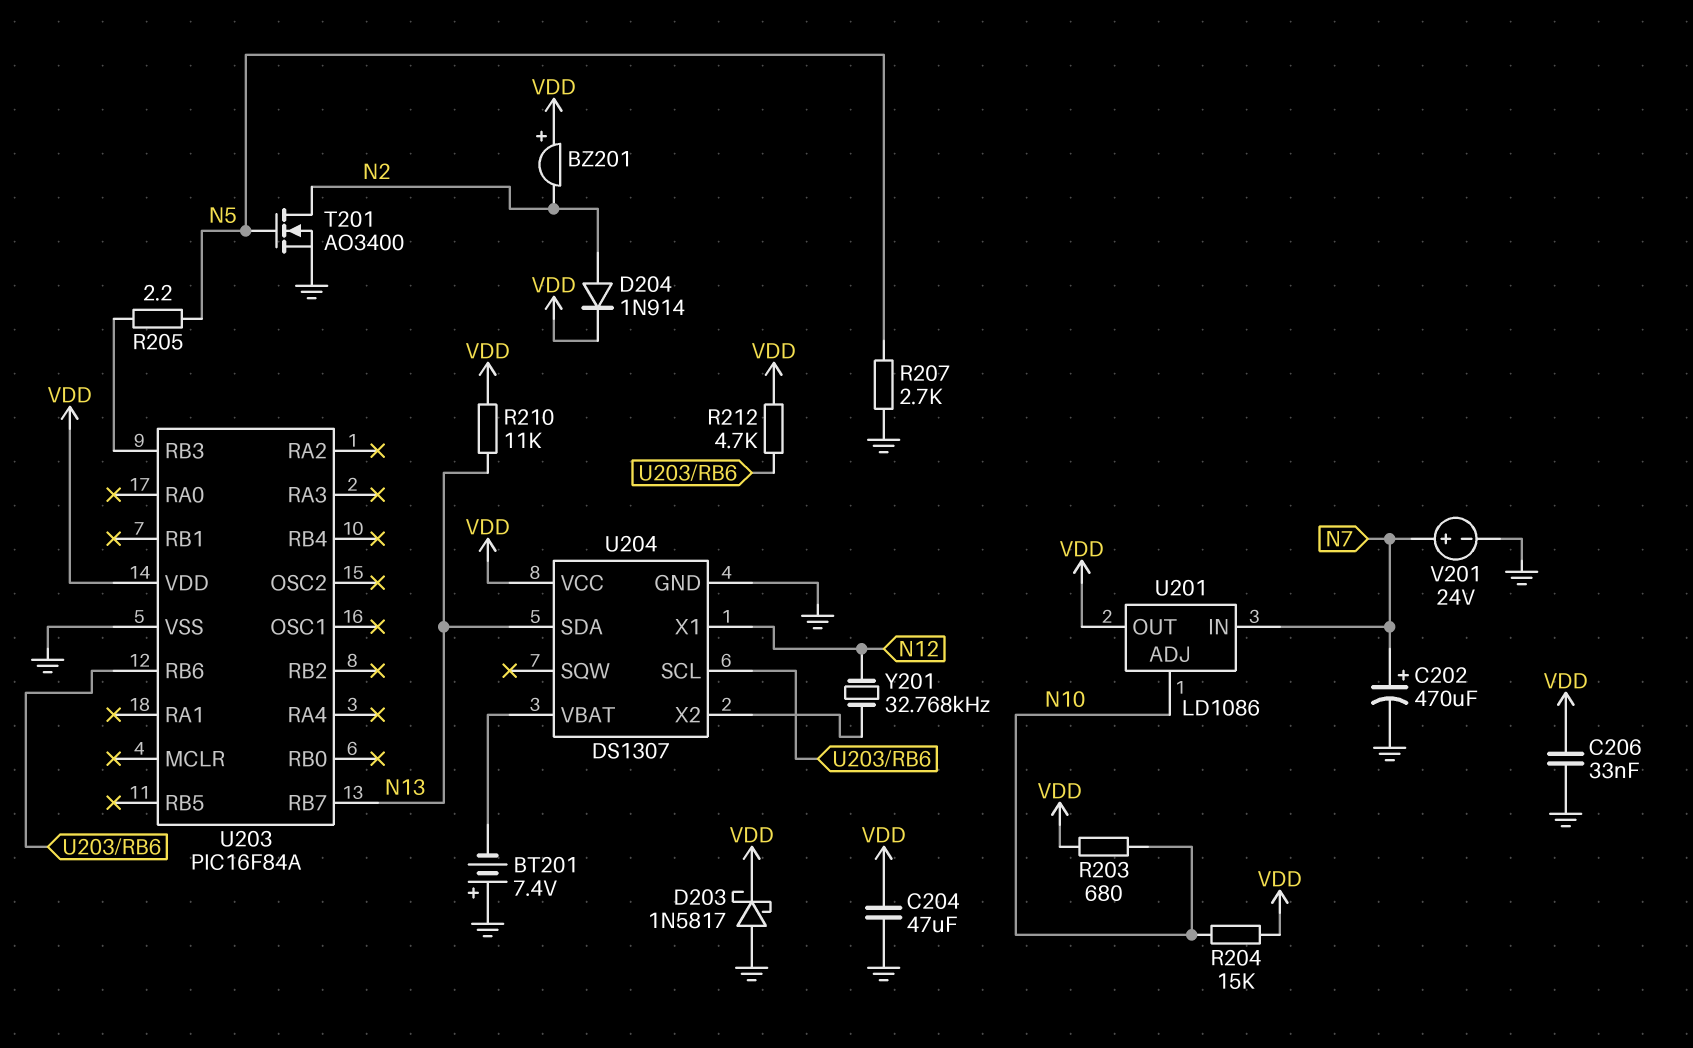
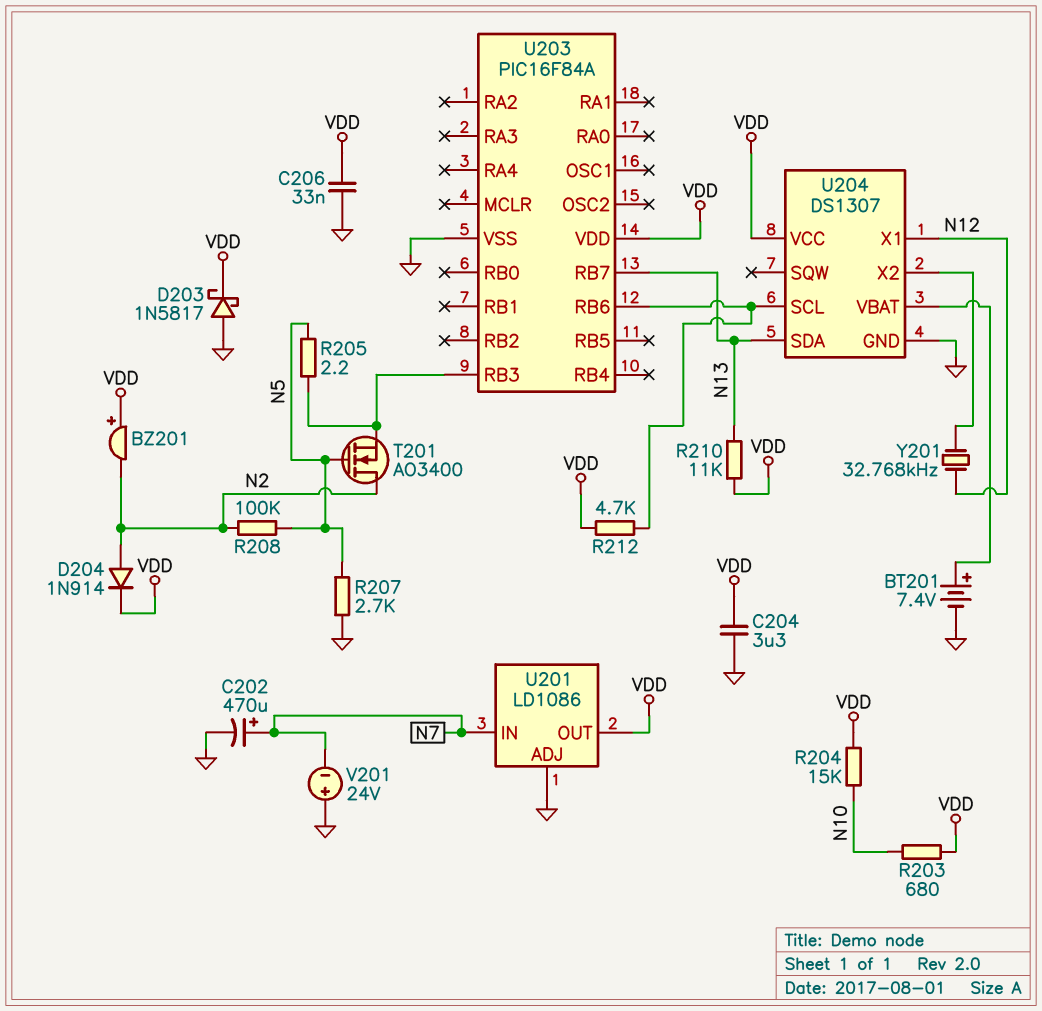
BT201: 7.4V (plus GND, minus U204/VBAT) -> 7.4V (plus U204/VBAT, minus GND)
C204: 47uF (GND, VDD) -> 3.3uF (GND, VDD)
R208: none -> 100k (N2, N5)
T201: NMOS AO3400 (G N5, D N2, S GND) -> NMOS AO3400 (G N5, D N2, S U203/RB3)
U201 pin ADJ: N10 -> GND
V201: 24V (plus N7, minus GND) -> 24V (plus GND, minus N7)

